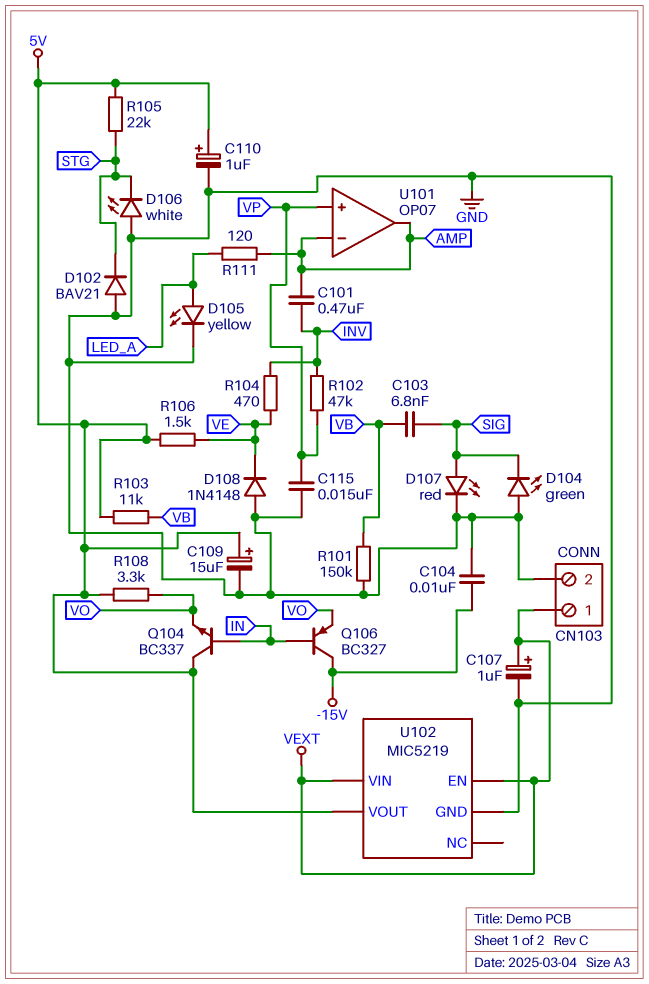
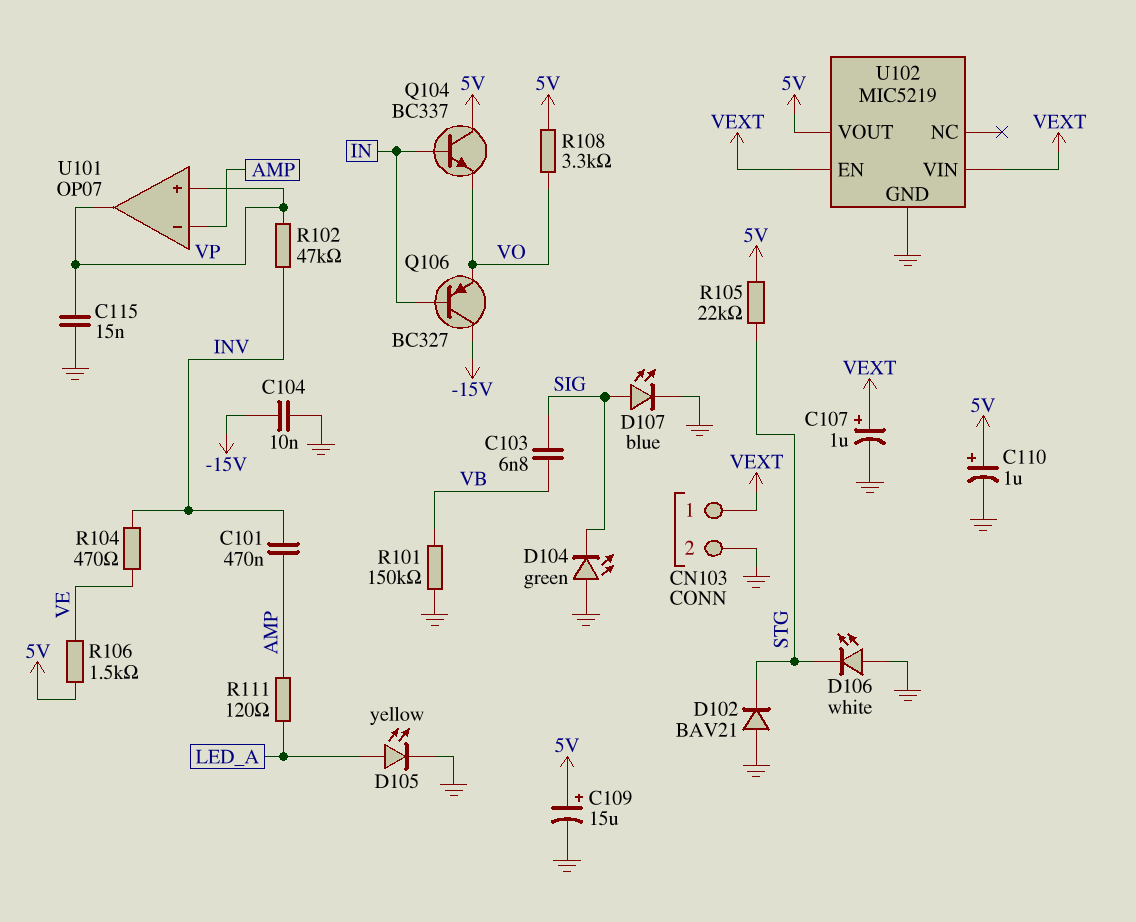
D107: LED red (A SIG, K GND) -> LED blue (A SIG, K GND)
D108: diode 1N4148 (A GND, K VE) -> none
R103: 11k (5V, VB) -> none
U101 pin out: AMP -> VP

